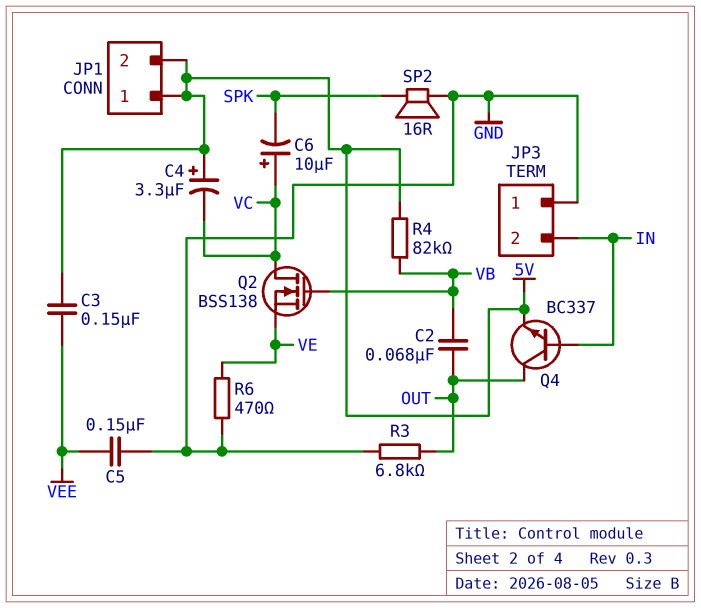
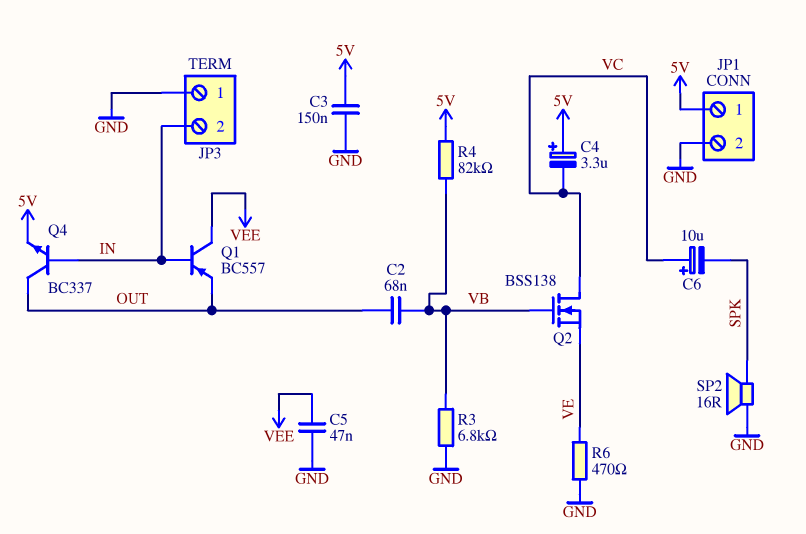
C3: 150nF (5V, VEE) -> 150nF (5V, GND)
C5: 150nF (GND, VEE) -> 47nF (GND, VEE)
JP1 pin 2: 5V -> GND
Q1: none -> PNP BC557 (B IN, C VEE, E OUT)
R3: 6.8k (GND, OUT) -> 6.8k (GND, VB)

